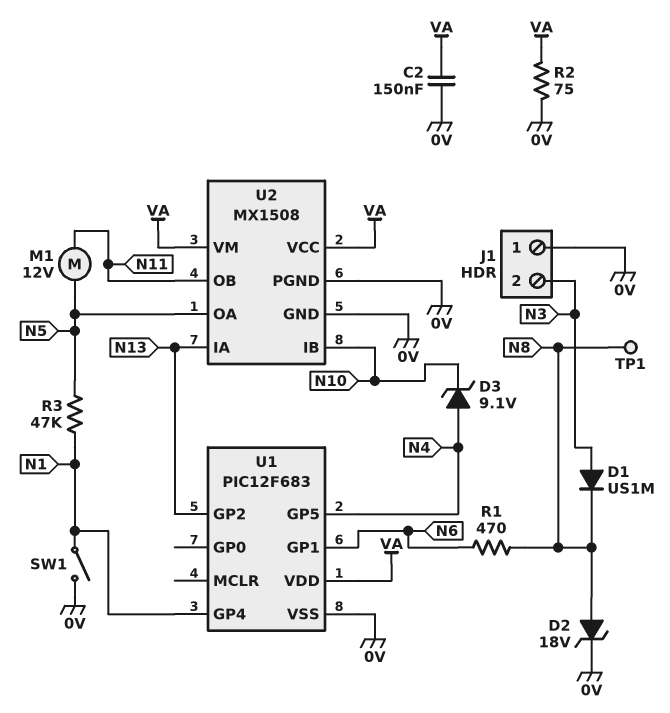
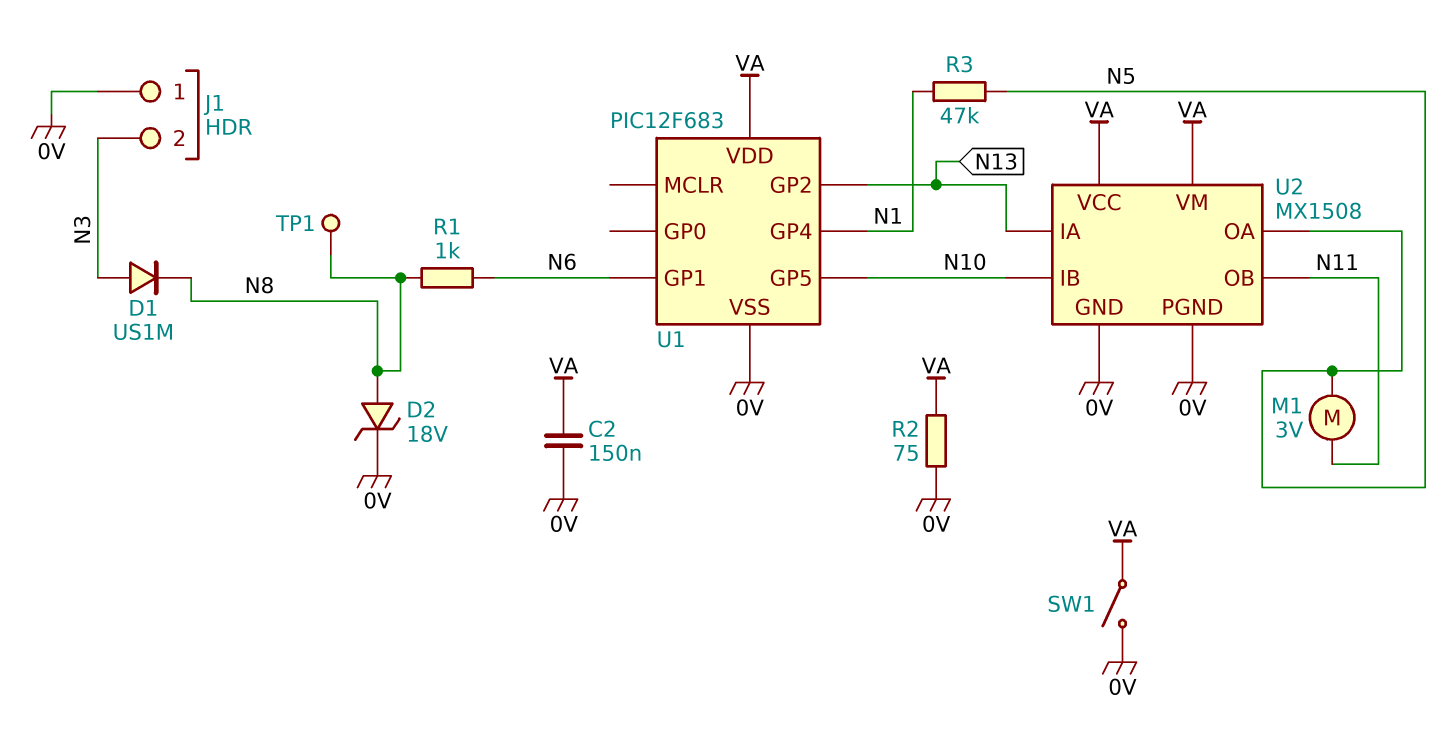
D3: zener 9.1V (A N4, K N10) -> none
M1: motor 12V (N5, N11) -> motor 3V (N5, N11)
R1: 470 (N6, N8) -> 1k (N6, N8)
SW1: switch (0V, N1) -> switch (0V, VA)
U1 pin GP5: N4 -> N10

